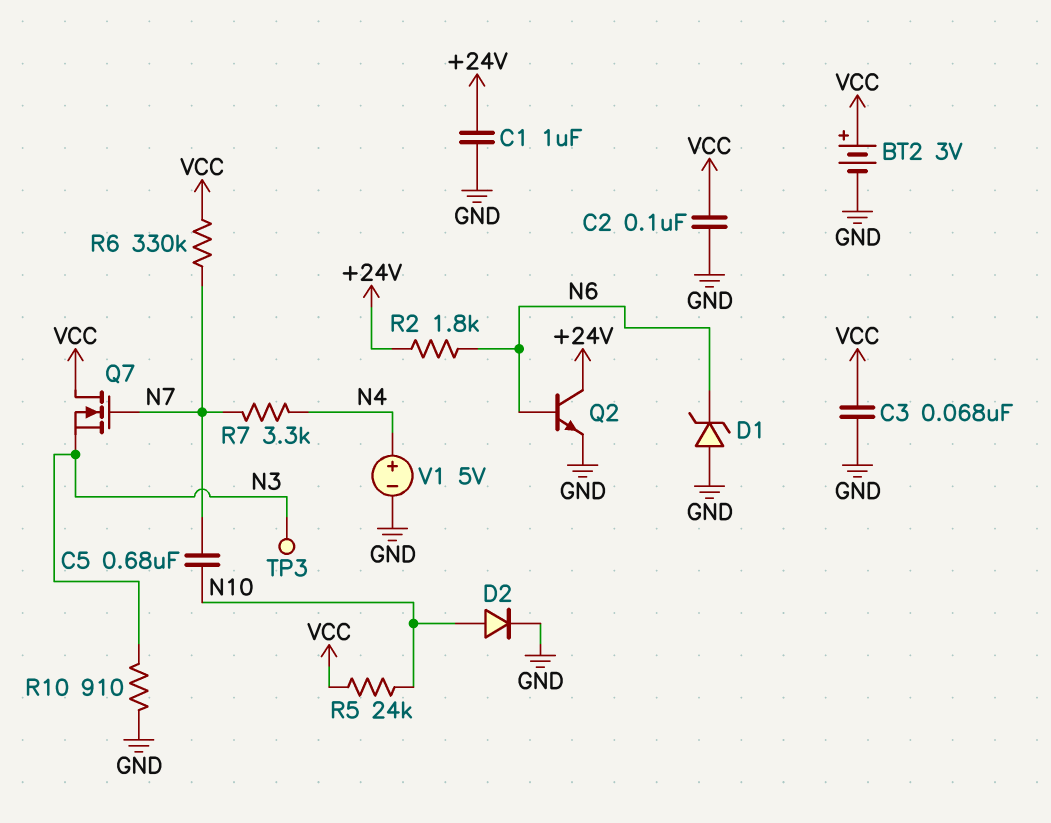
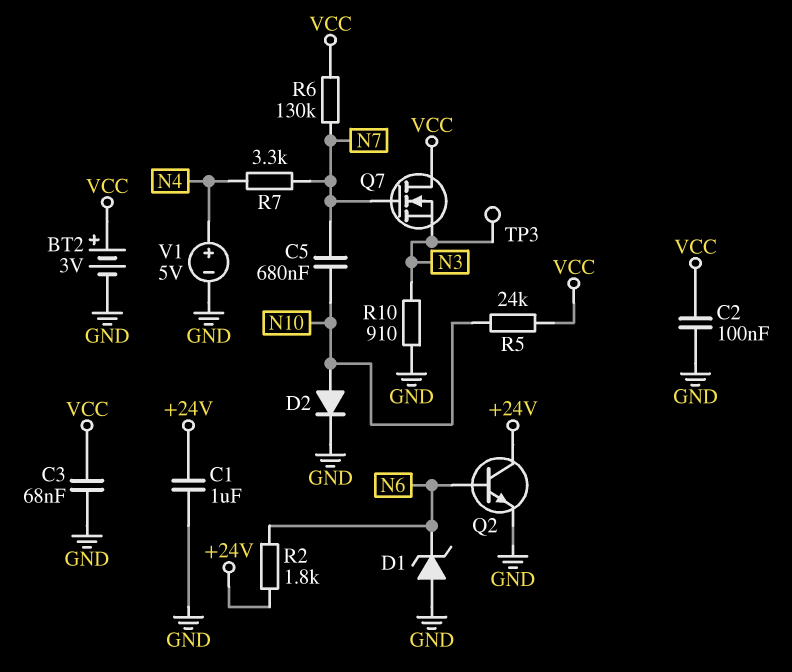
R6: 330k (N7, VCC) -> 130k (N7, VCC)

